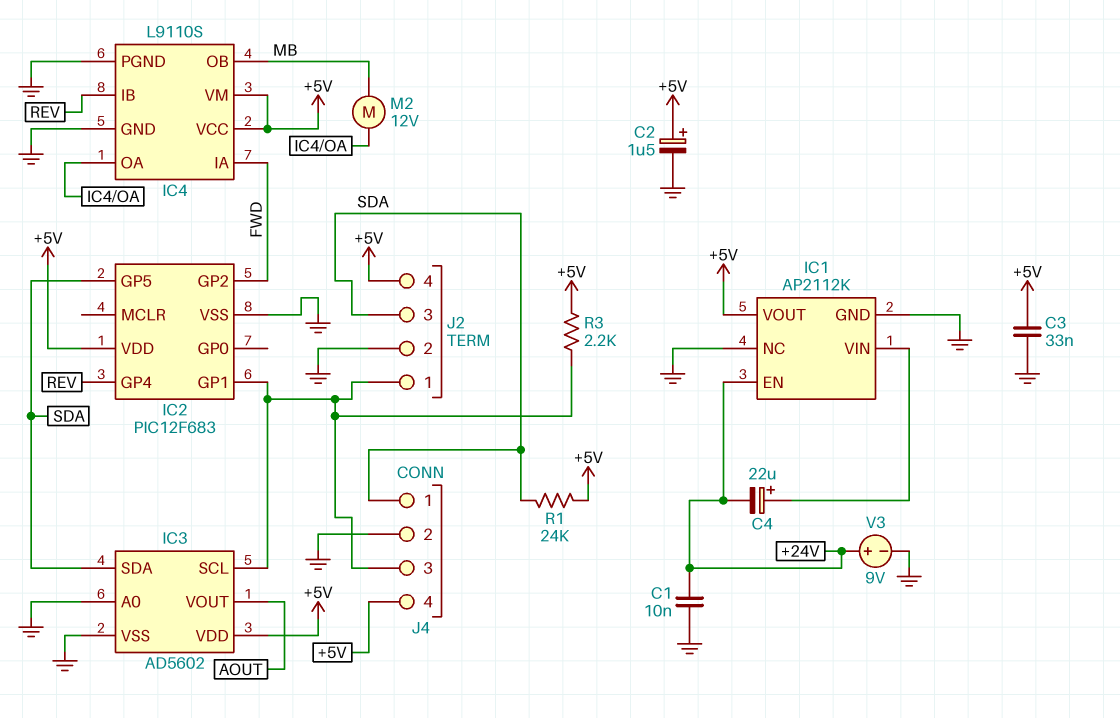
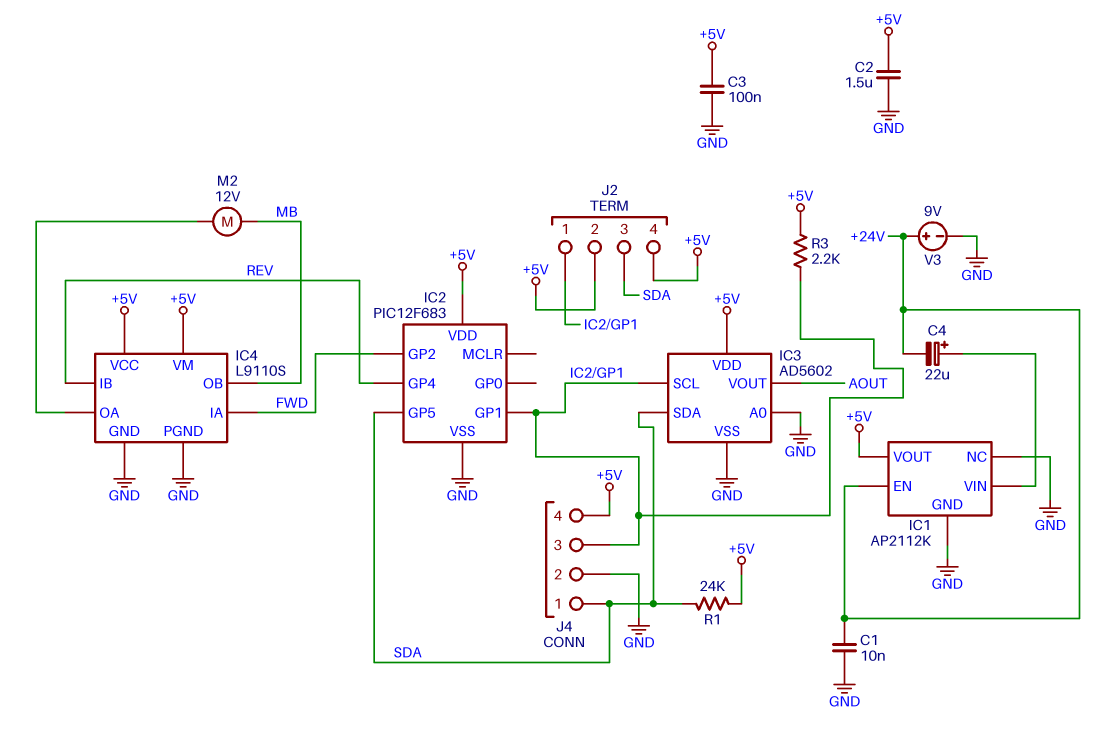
C2: 1.5uF (plus +5V, minus GND) -> 1.5uF (+5V, GND)
C3: 33nF (+5V, GND) -> 100nF (+5V, GND)
J2 pin 2: GND -> +5V

